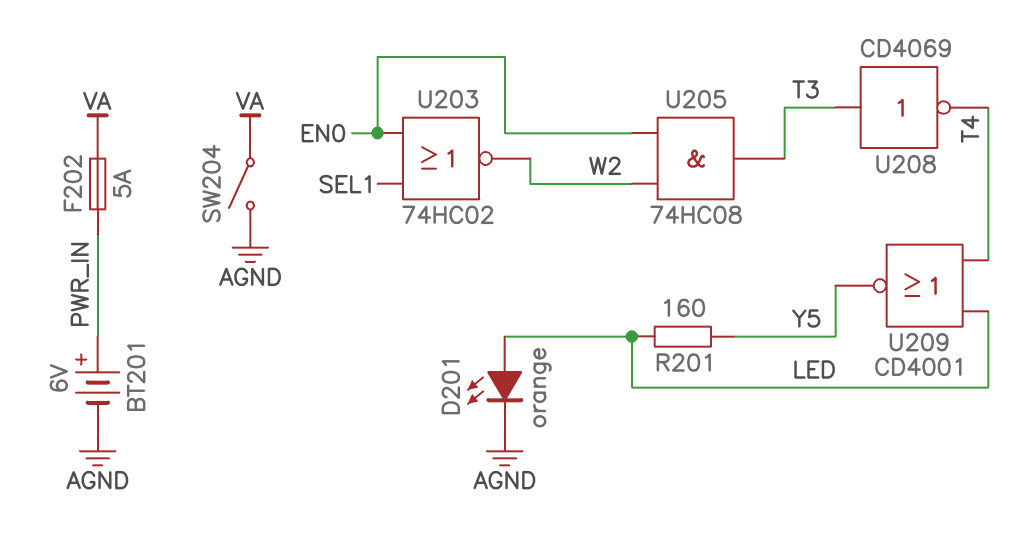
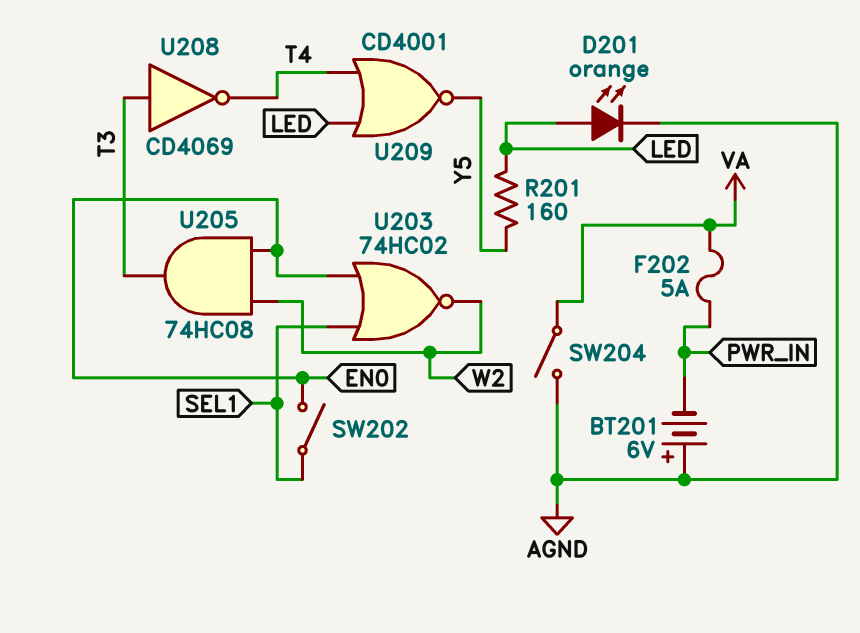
BT201: 6V (plus PWR_IN, minus AGND) -> 6V (plus AGND, minus PWR_IN)
SW202: none -> switch (EN0, SEL1)

